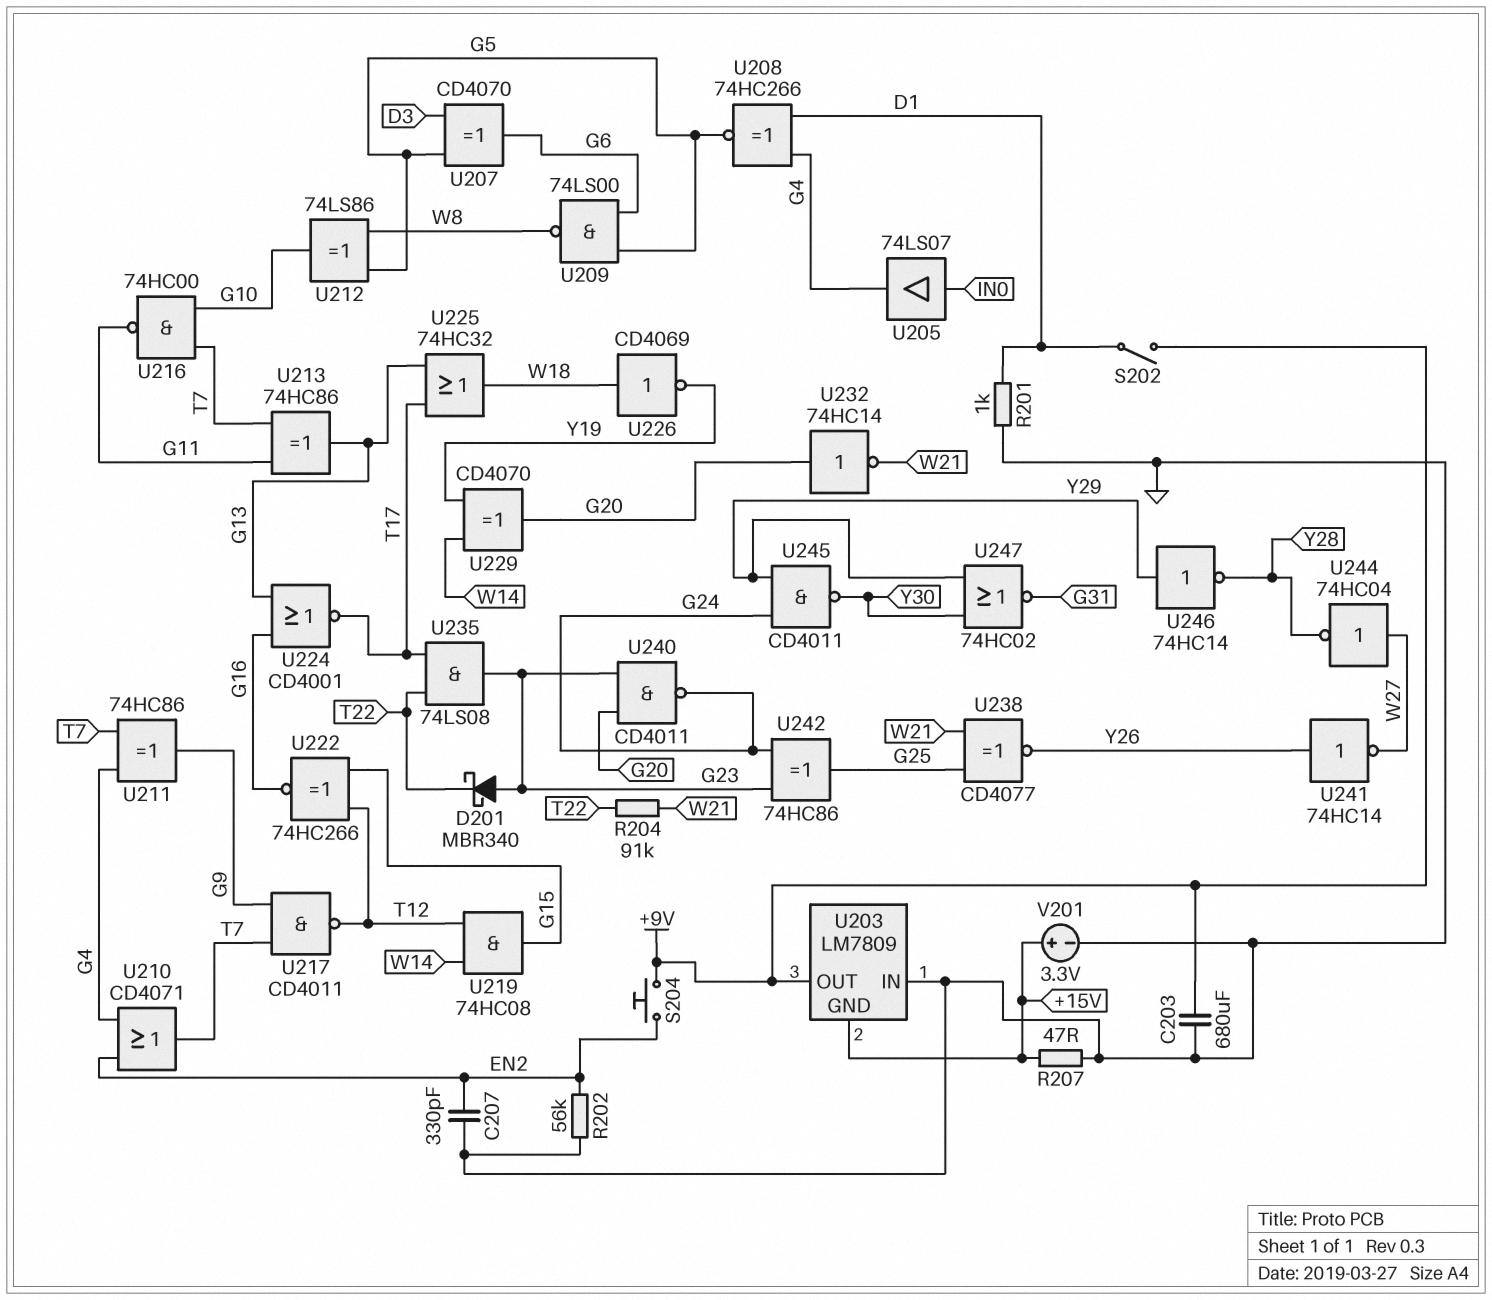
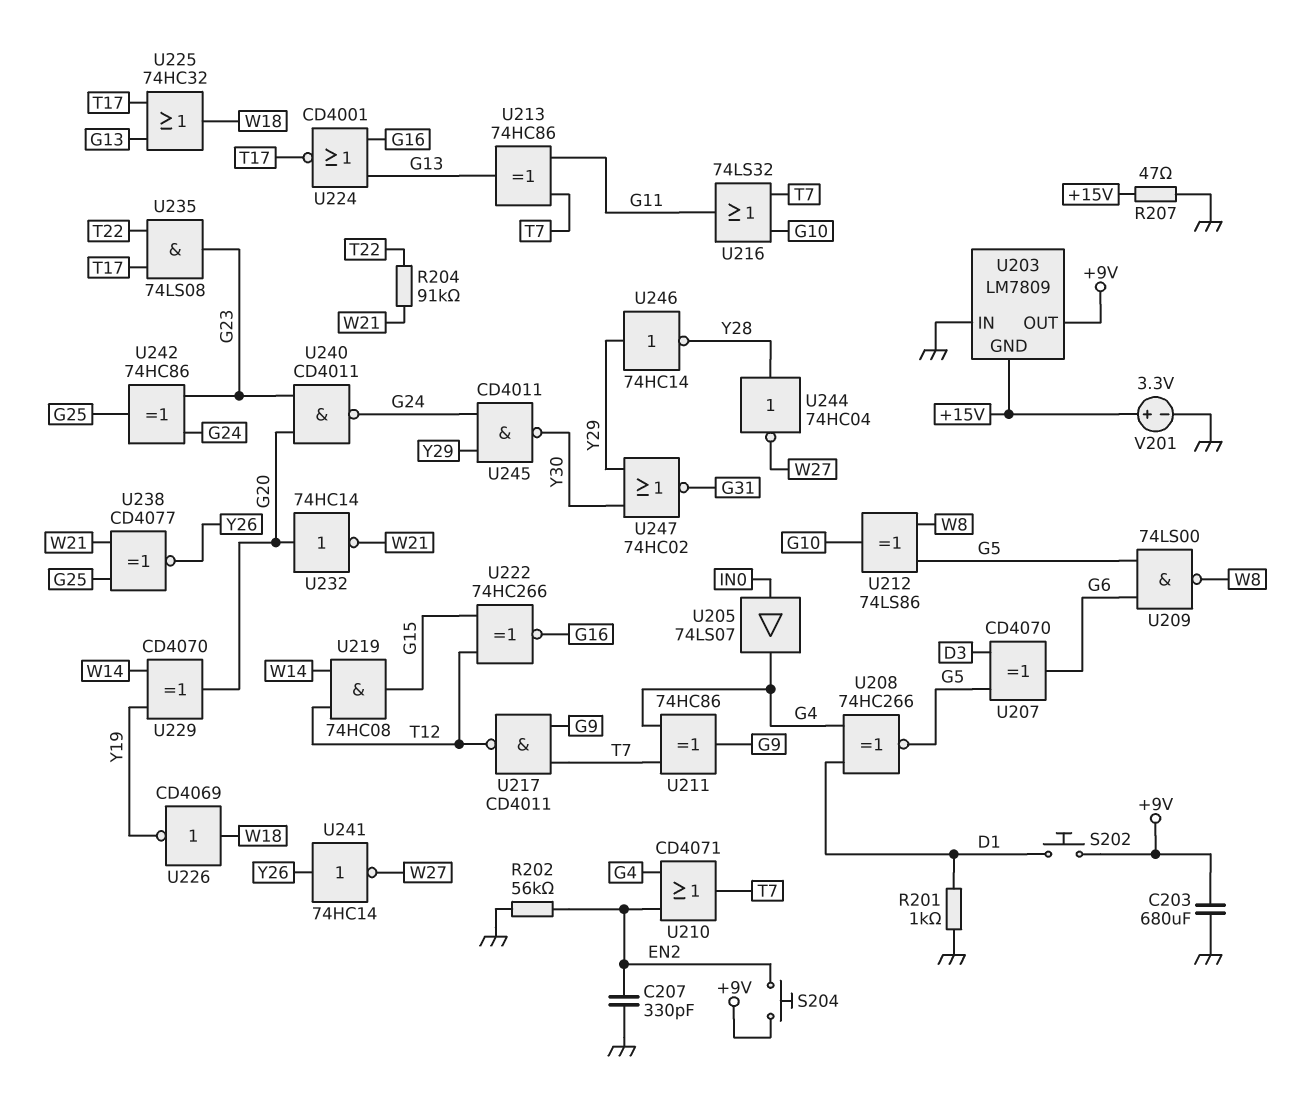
D201: schottky MBR340 (A G23, K T22) -> none
S202: switch (+9V, D1) -> button (+9V, D1)
U216: NAND 74HC00 (in G10, in T7, out G11) -> OR 74LS32 (in G10, in T7, out G11)
U244: NOT 74HC04 (in W27, out Y28) -> NOT 74HC04 (in Y28, out W27)

